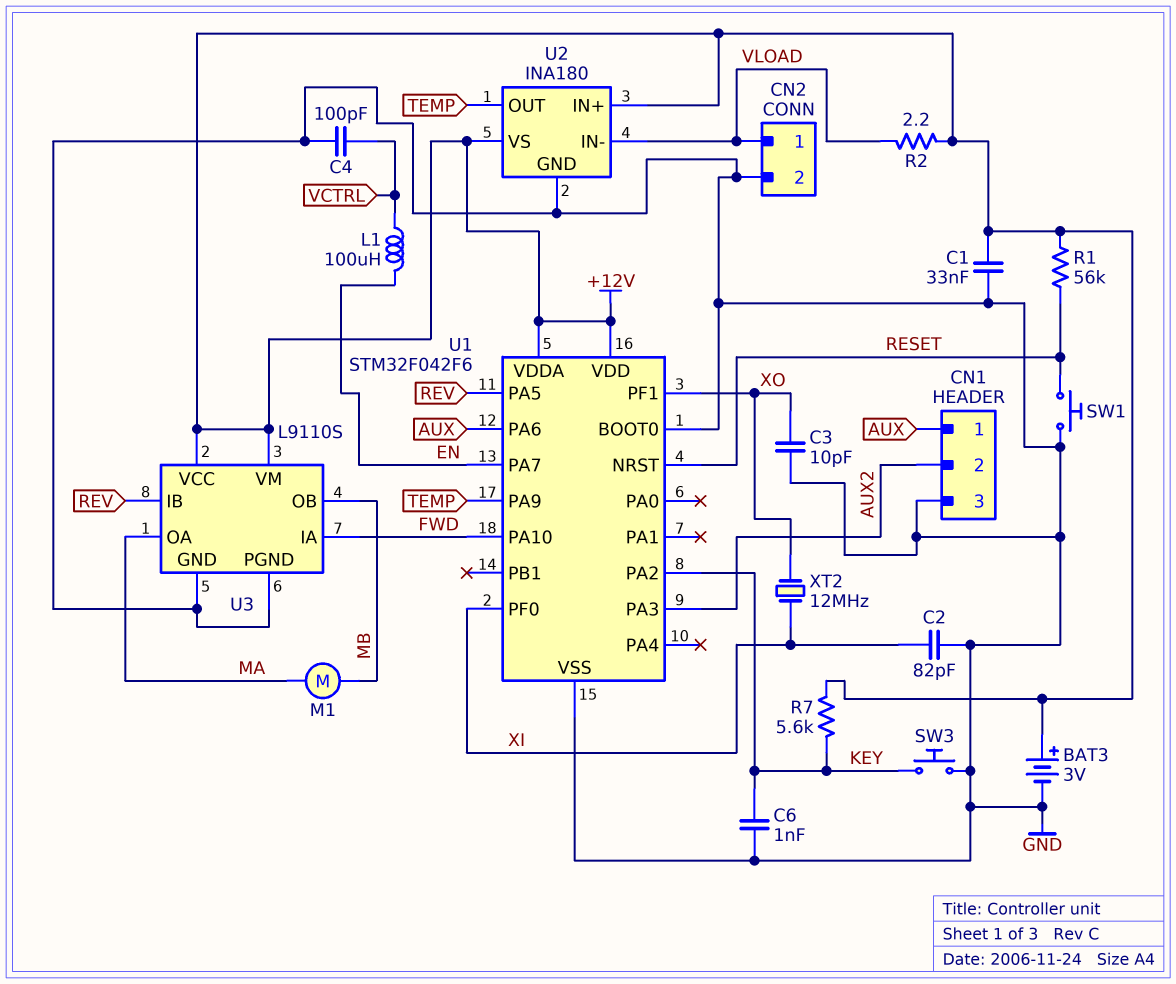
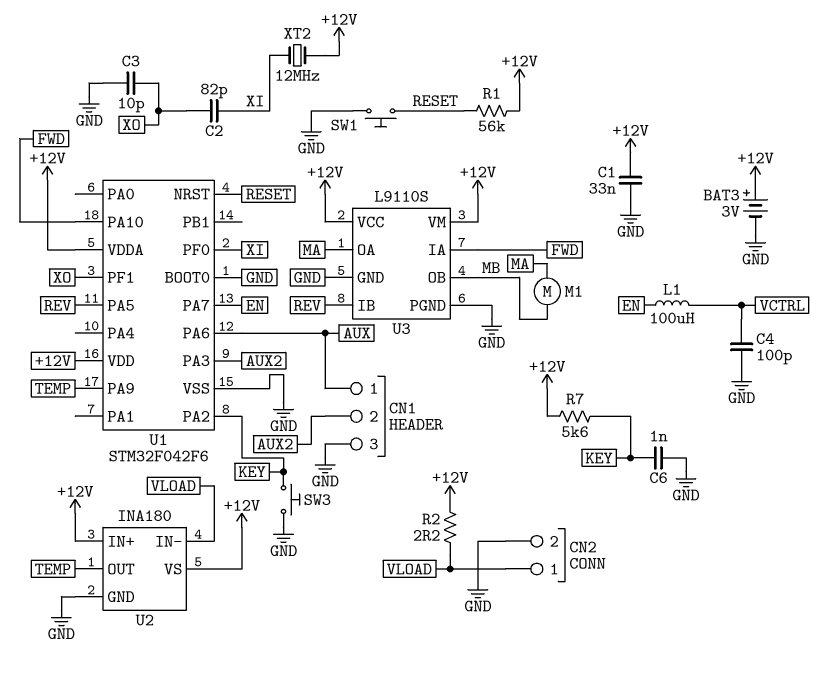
C2: 82pF (GND, XI) -> 82pF (XI, XO)
XT2: 12MHz (XI, XO) -> 12MHz (+12V, XI)

